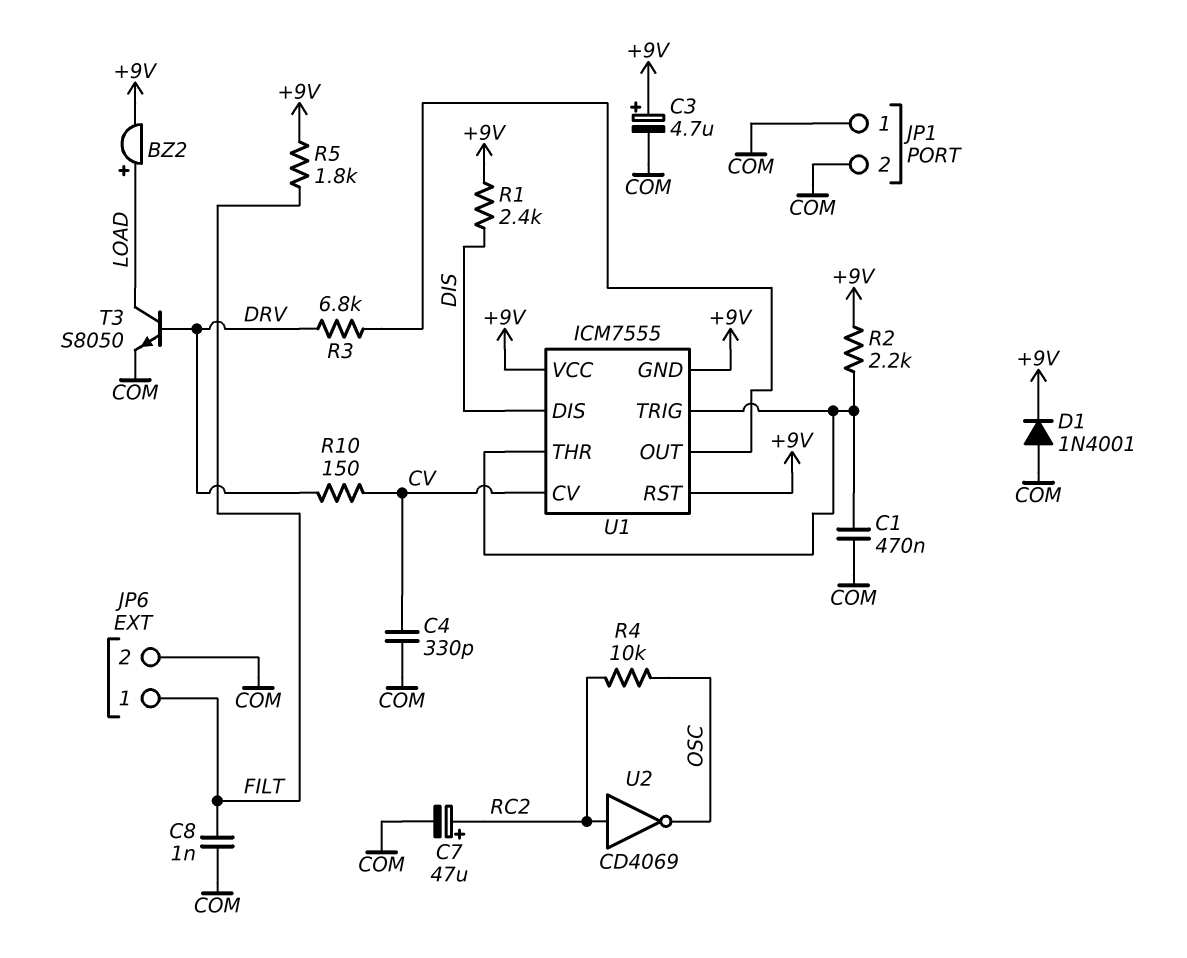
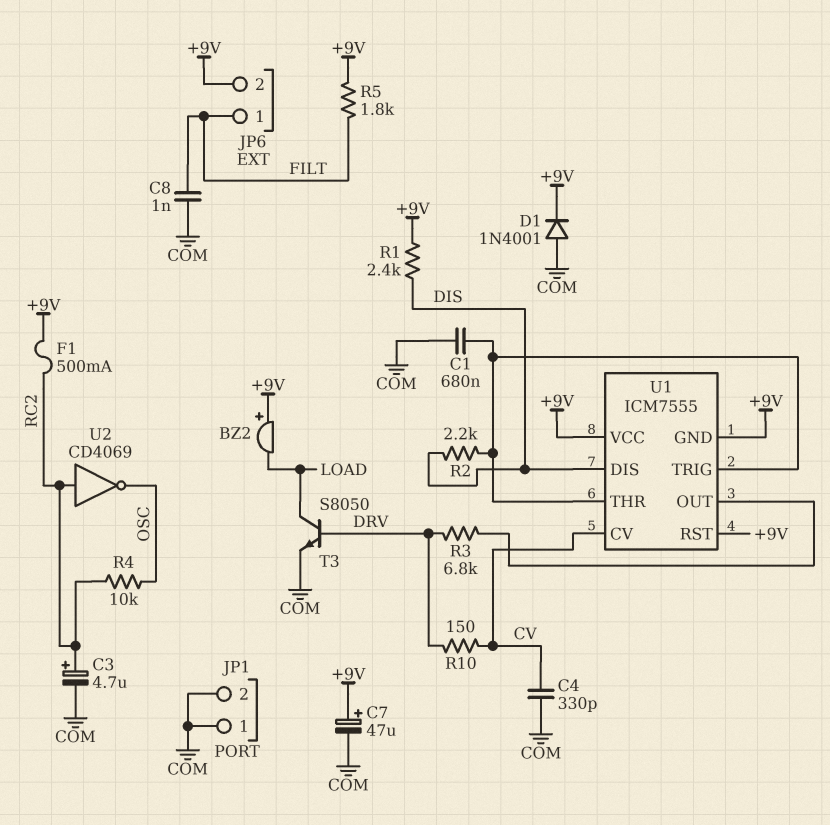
BZ2: buzzer (plus LOAD, minus +9V) -> buzzer (plus +9V, minus LOAD)
C1: 470nF (COM, U1/THR) -> 680nF (COM, U1/THR)
C3: 4.7uF (plus +9V, minus COM) -> 4.7uF (plus RC2, minus COM)
C7: 47uF (plus RC2, minus COM) -> 47uF (plus +9V, minus COM)
F1: none -> 500mA (+9V, RC2)
JP6 pin 2: COM -> +9V
R2: 2.2k (+9V, U1/THR) -> 2.2k (DIS, U1/THR)

